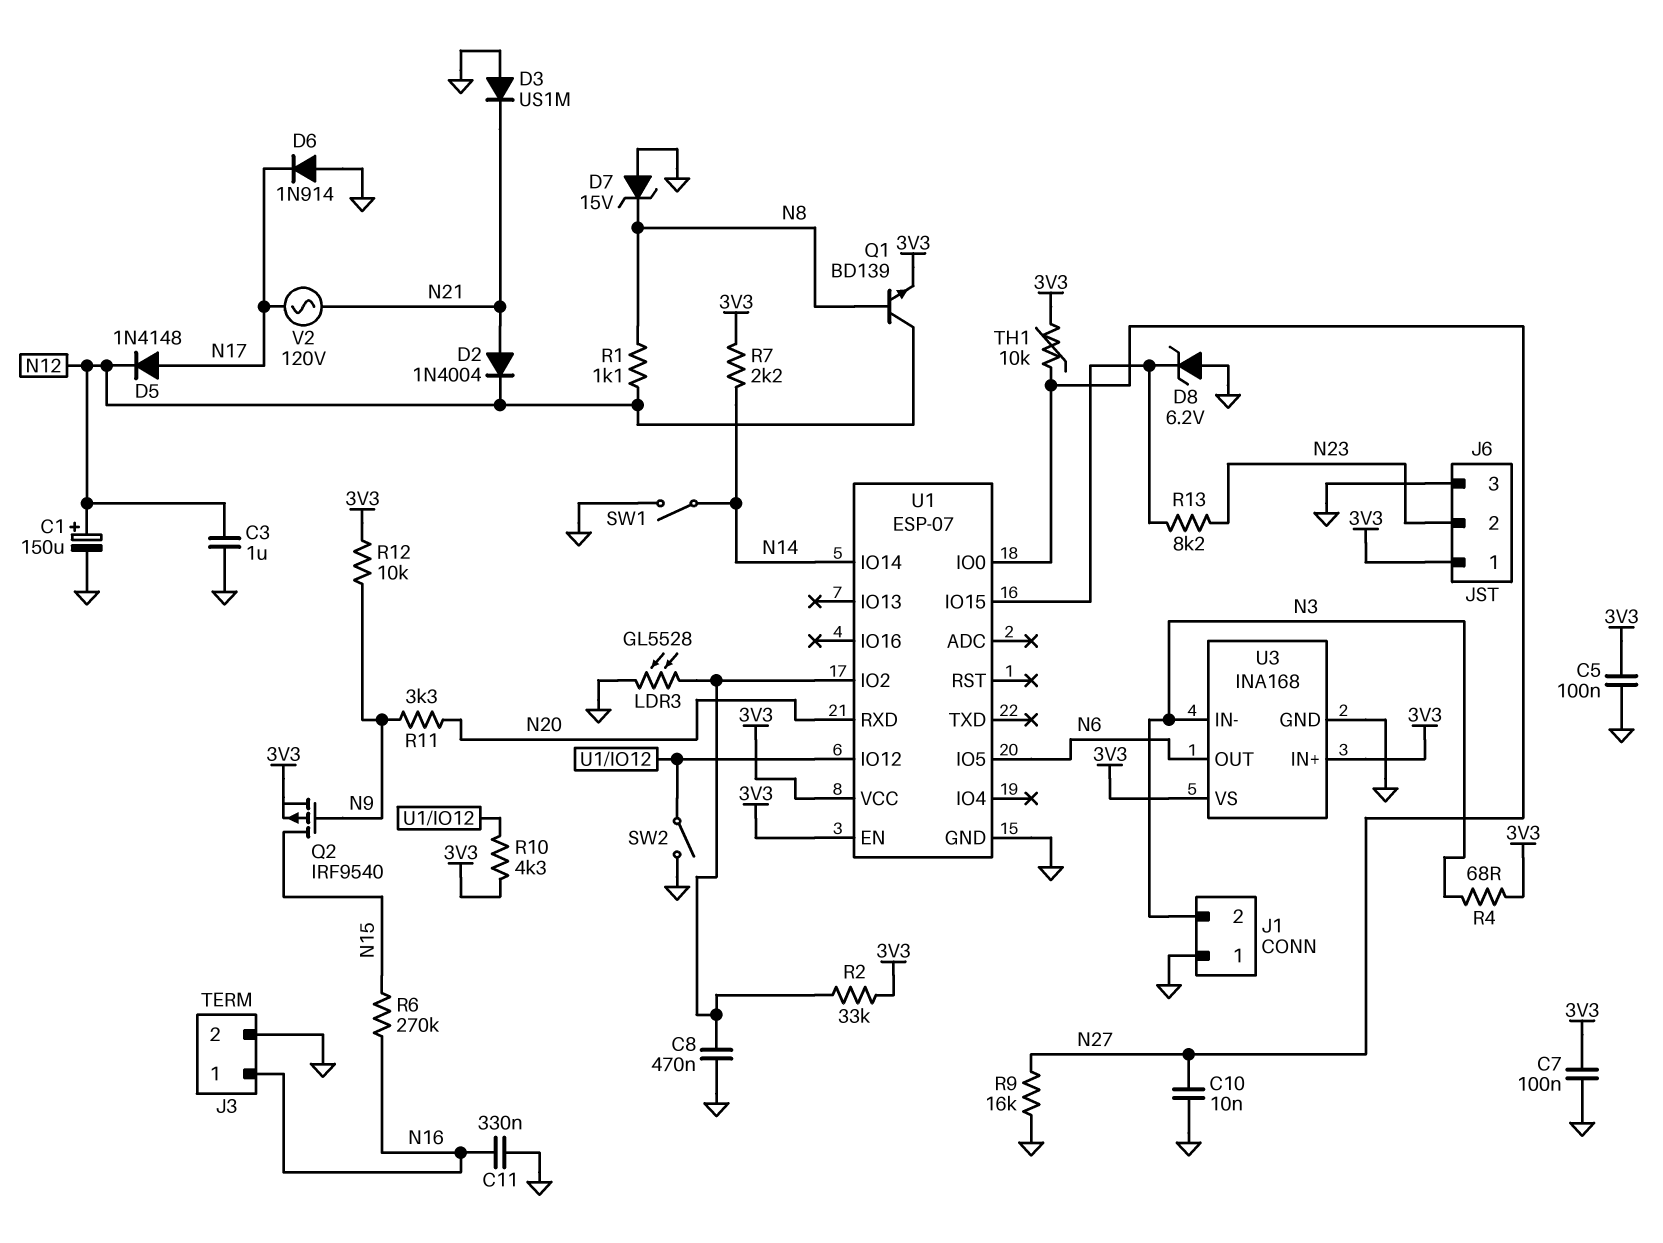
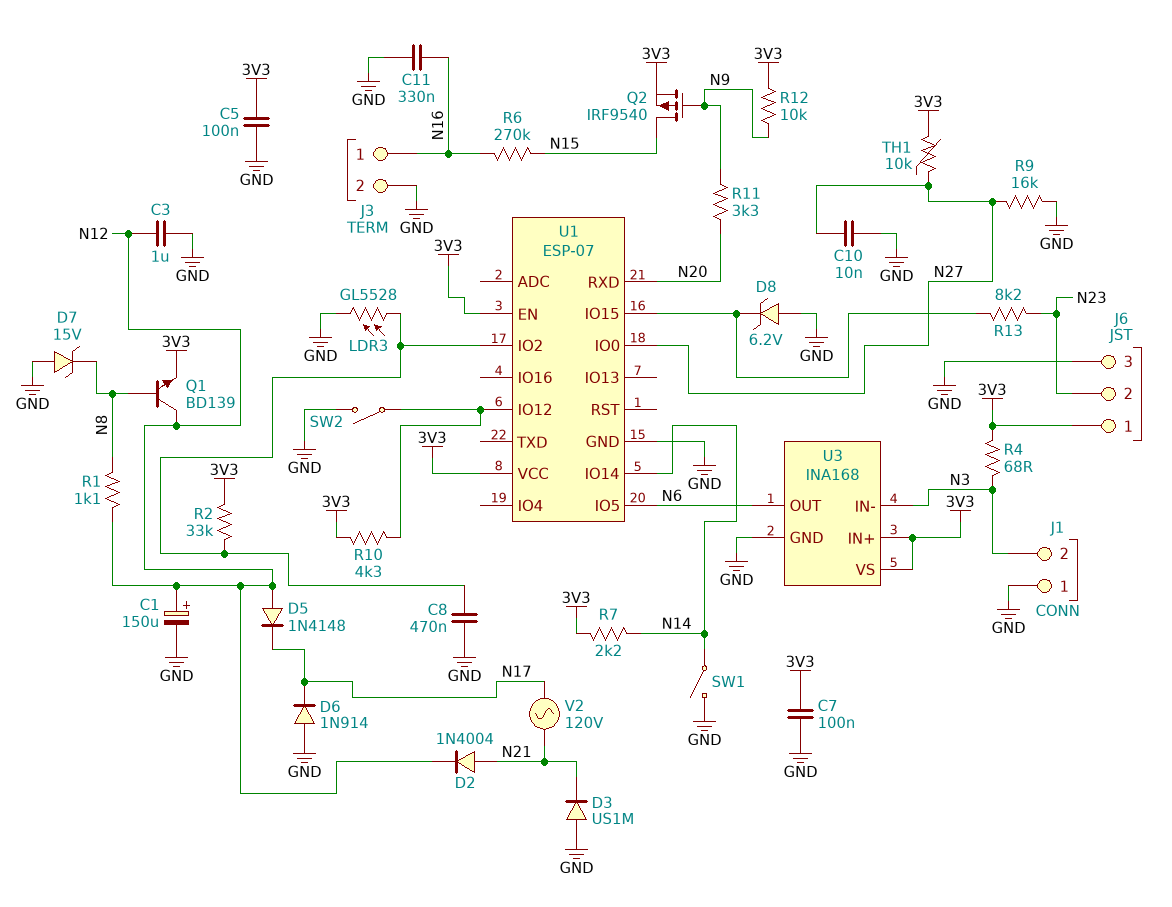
D5: diode 1N4148 (A N17, K N12) -> diode 1N4148 (A N12, K N17)

